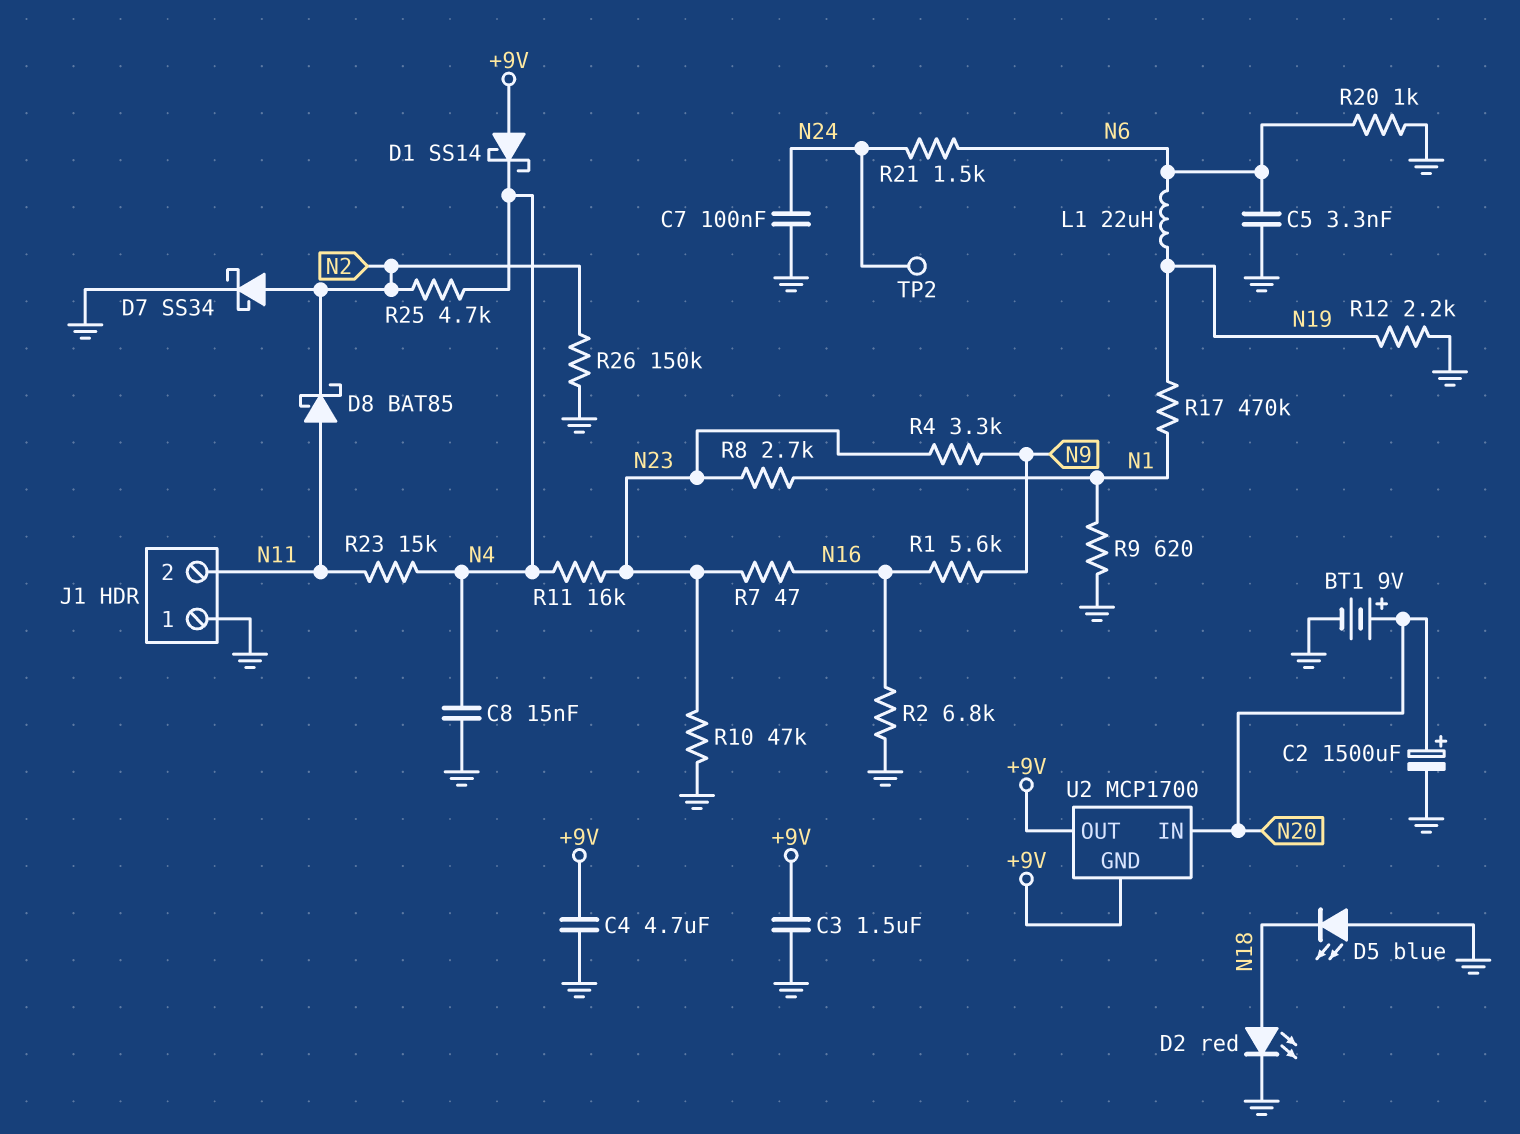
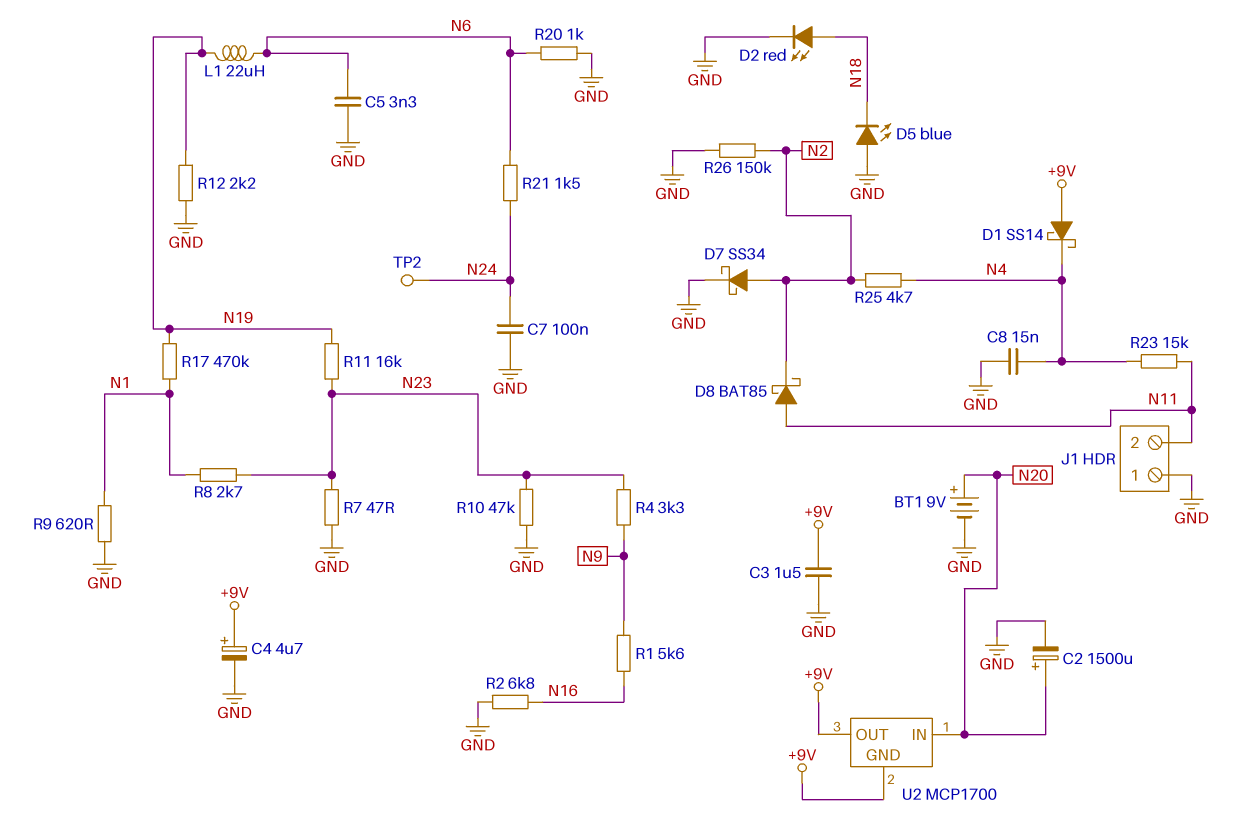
C4: 4.7uF (+9V, GND) -> 4.7uF (plus +9V, minus GND)
R7: 47 (N16, N23) -> 47 (GND, N23)
R11: 16k (N4, N23) -> 16k (N19, N23)

